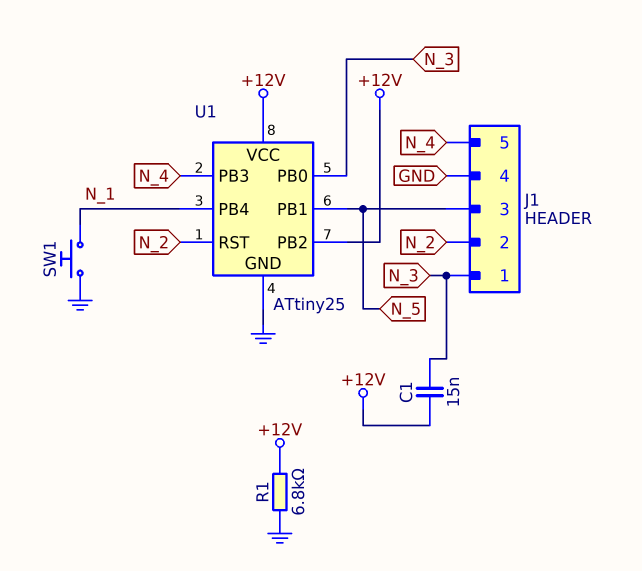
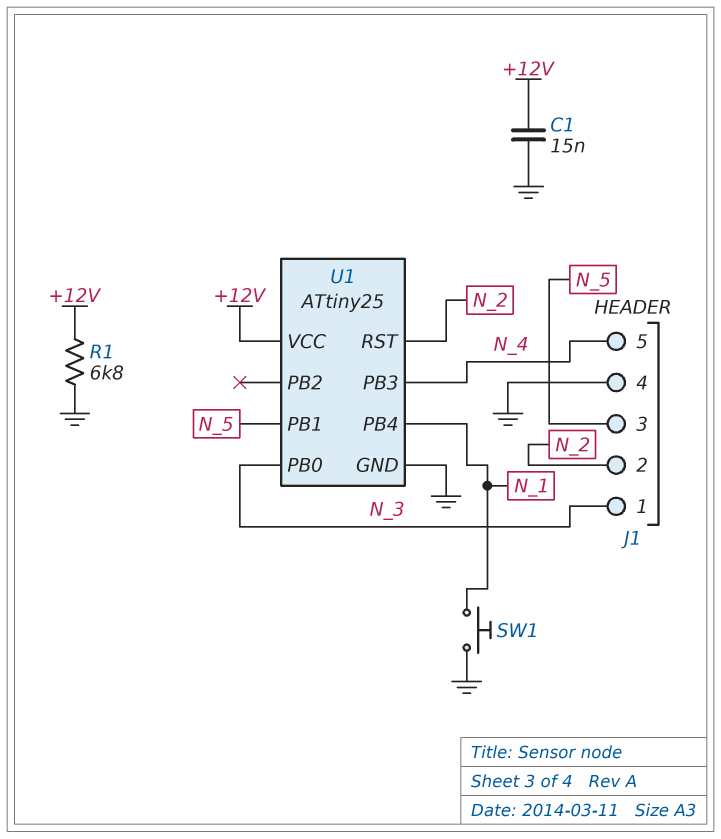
C1: 15nF (+12V, N_3) -> 15nF (+12V, GND)
U1 pin PB2: +12V -> none

